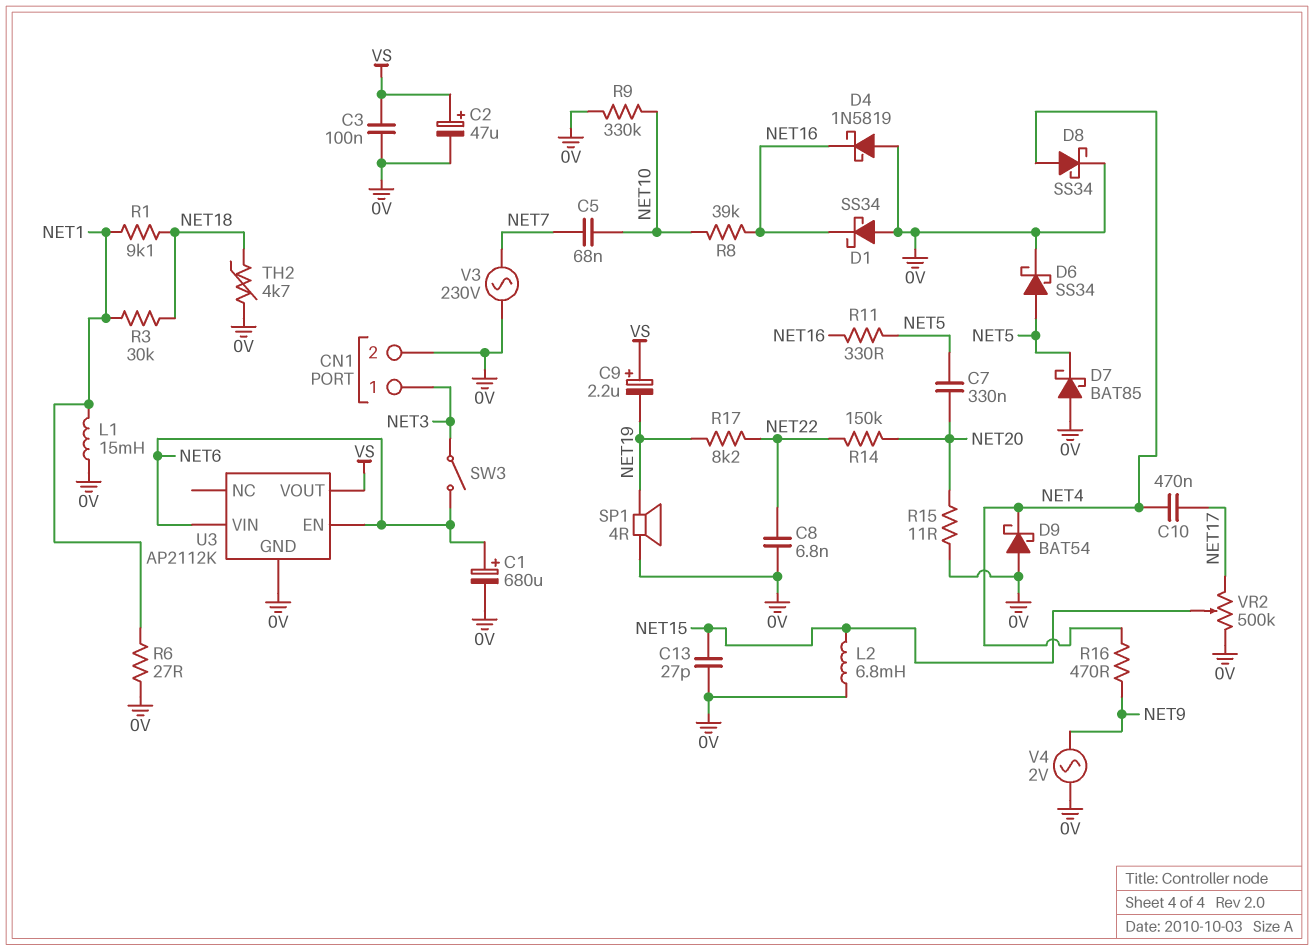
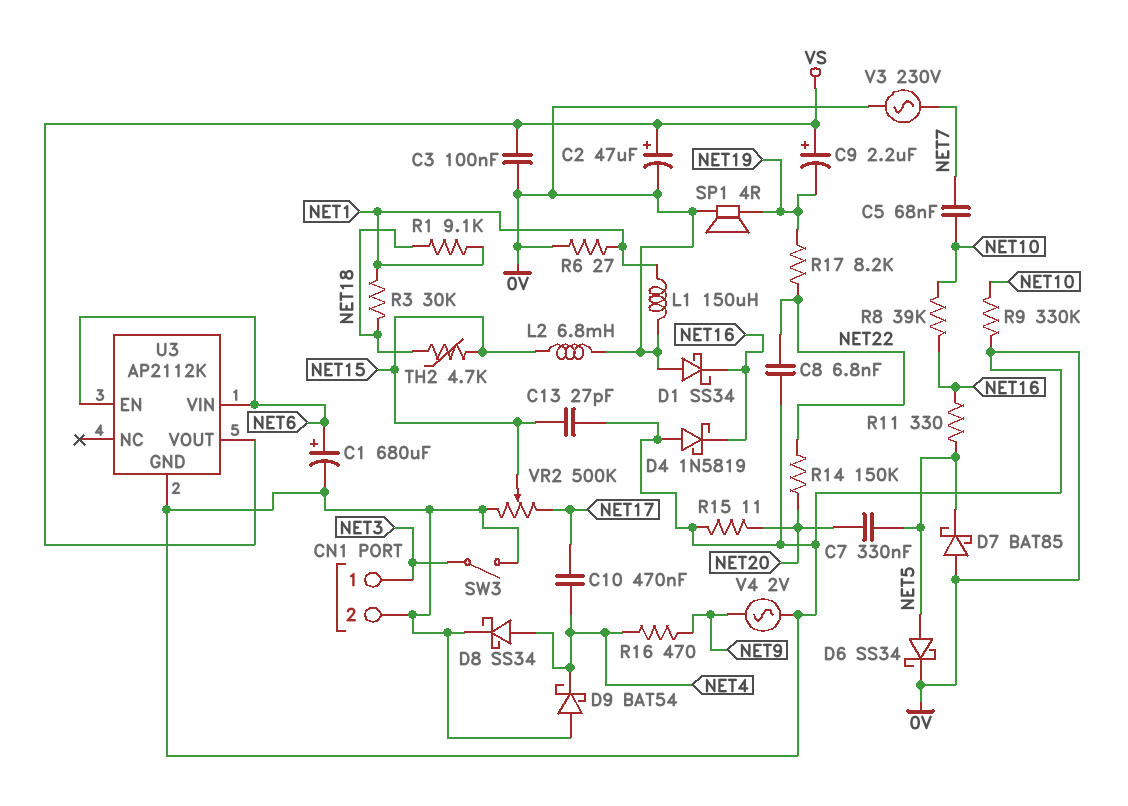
L1: 15mH (0V, NET1) -> 150uH (0V, NET1)
SW3: switch (NET3, NET6) -> switch (0V, NET3)
TH2: 4.7k (0V, NET18) -> 4.7k (NET15, NET18)

